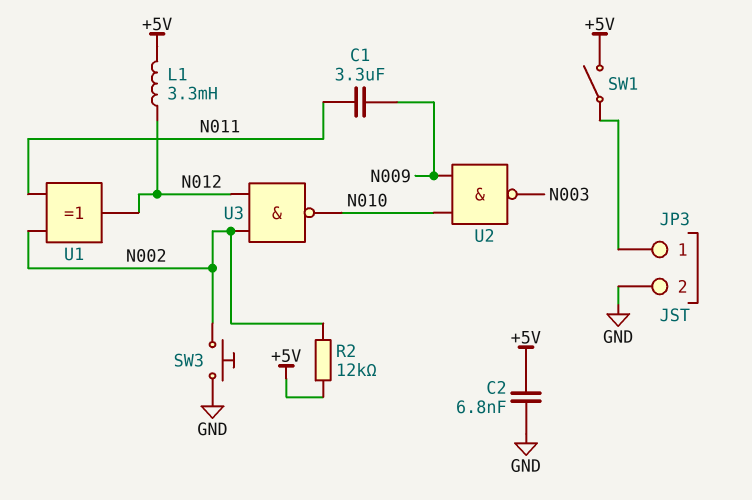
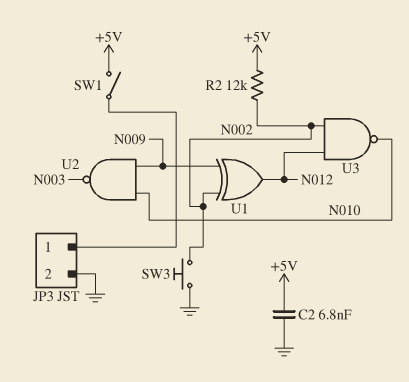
C1: 3.3uF (N009, N011) -> none
L1: 3.3mH (+5V, N012) -> none
U1: XOR (in N002, in N011, out N012) -> XOR (in N002, in N009, out N012)

